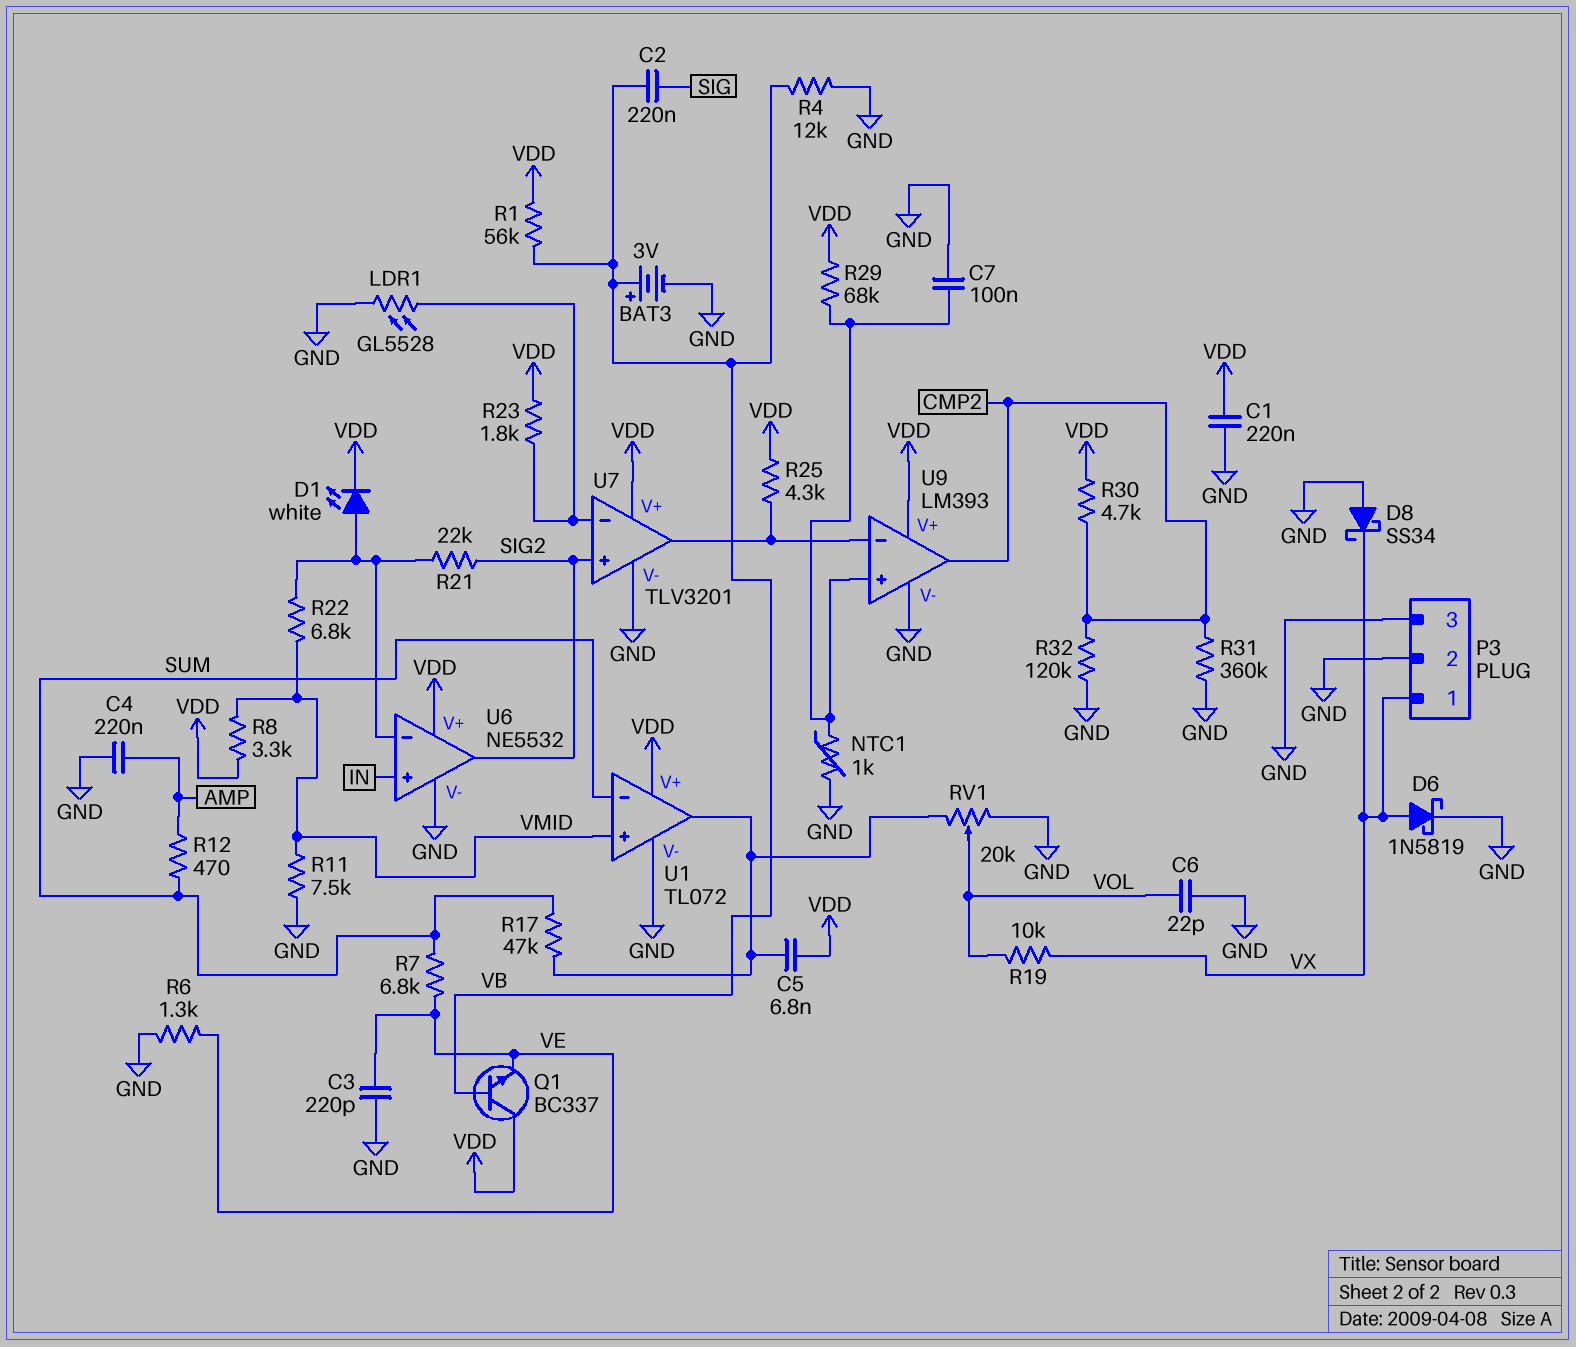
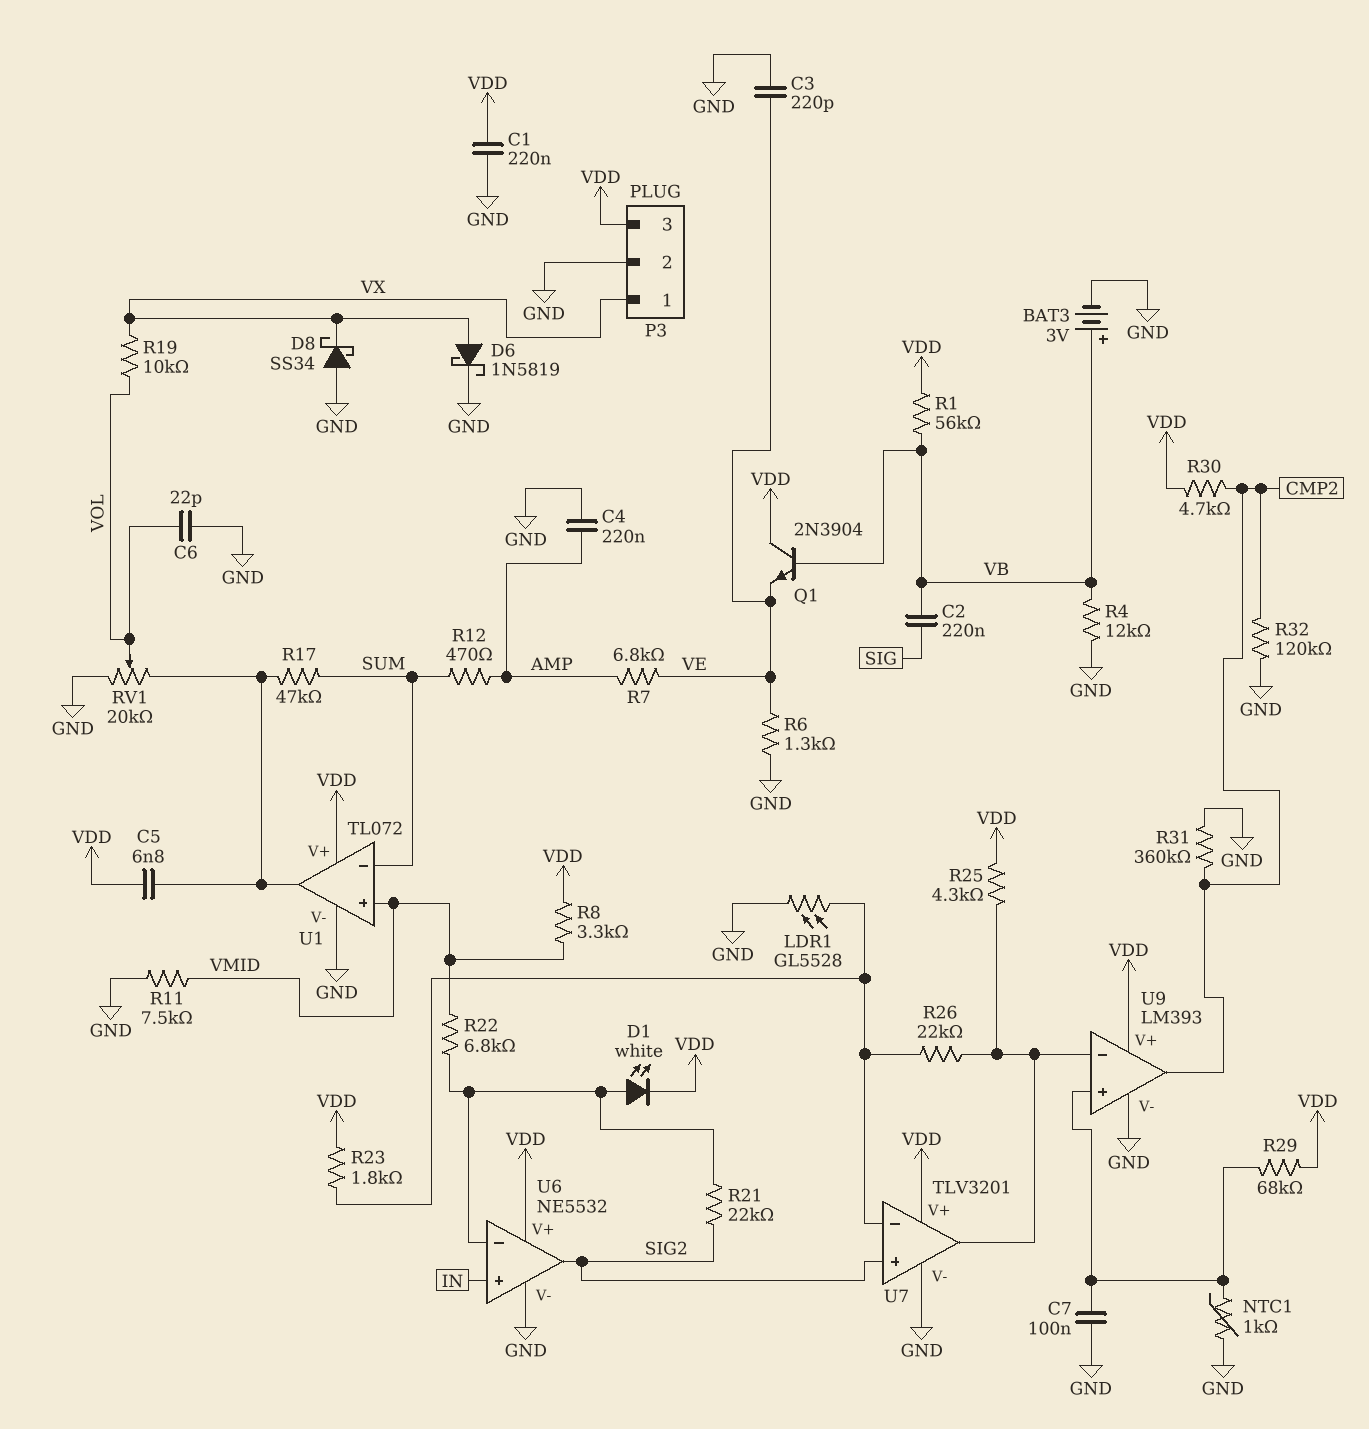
P3 pin 3: GND -> VDD
Q1: NPN BC337 (B VB, C VDD, E VE) -> NPN 2N3904 (B VB, C VDD, E VE)
R7: 6.8k (SUM, VE) -> 6.8k (AMP, VE)
R26: none -> 22k (U7/in-, U7/out)

